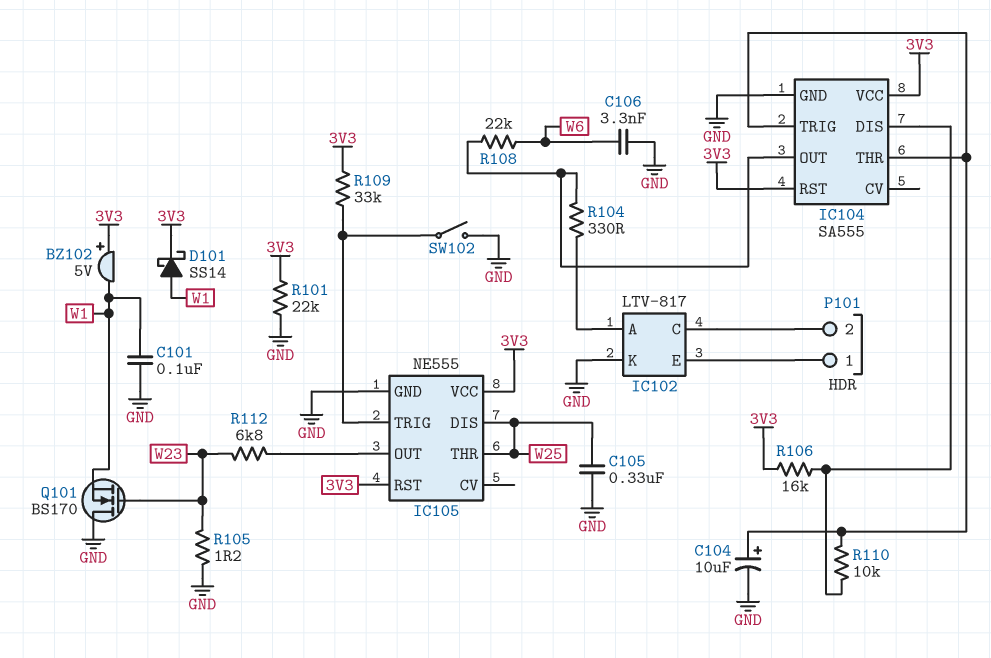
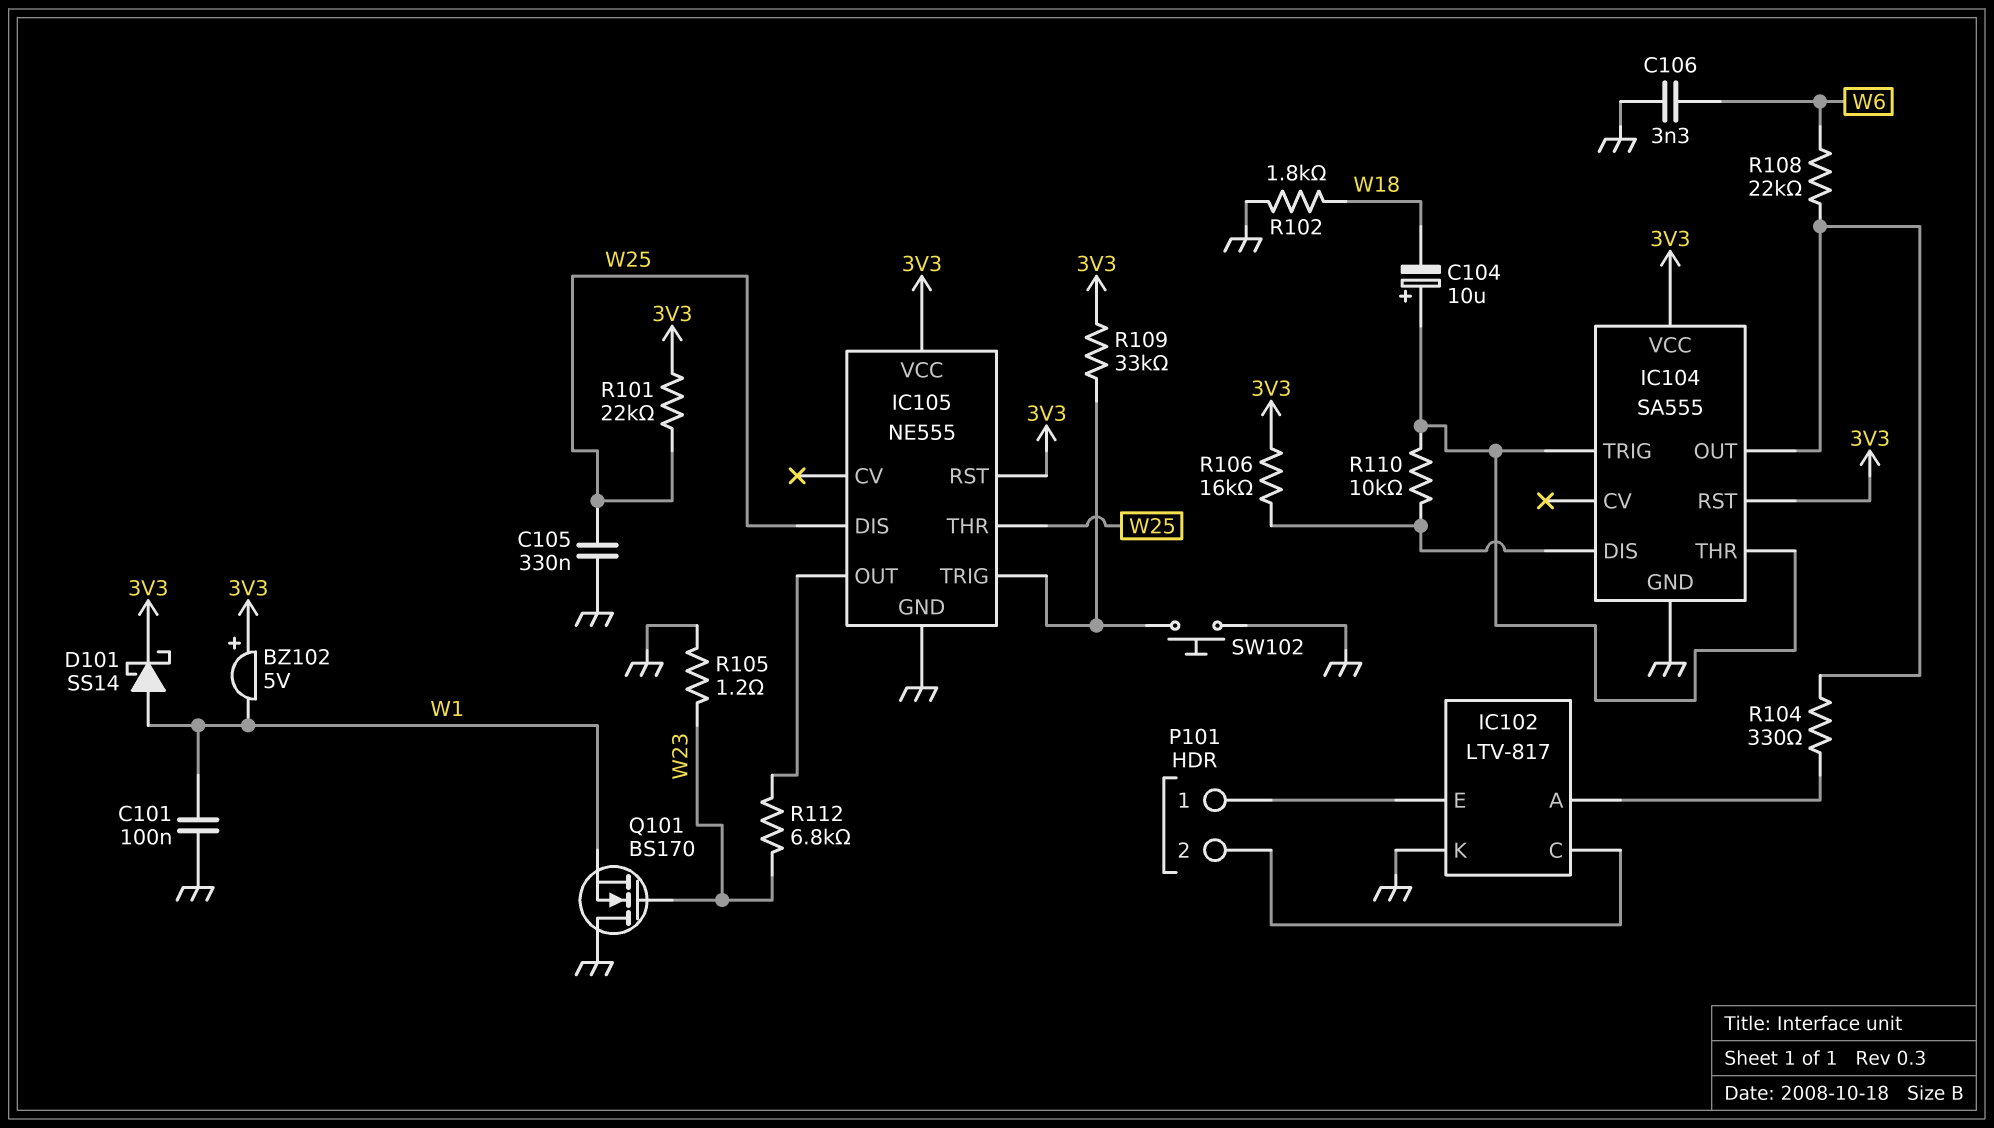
C104: 10uF (plus IC104/THR, minus GND) -> 10uF (plus IC104/THR, minus W18)
R101: 22k (3V3, GND) -> 22k (3V3, W25)
R102: none -> 1.8k (GND, W18)
SW102: switch (GND, IC105/TRIG) -> button (GND, IC105/TRIG)

